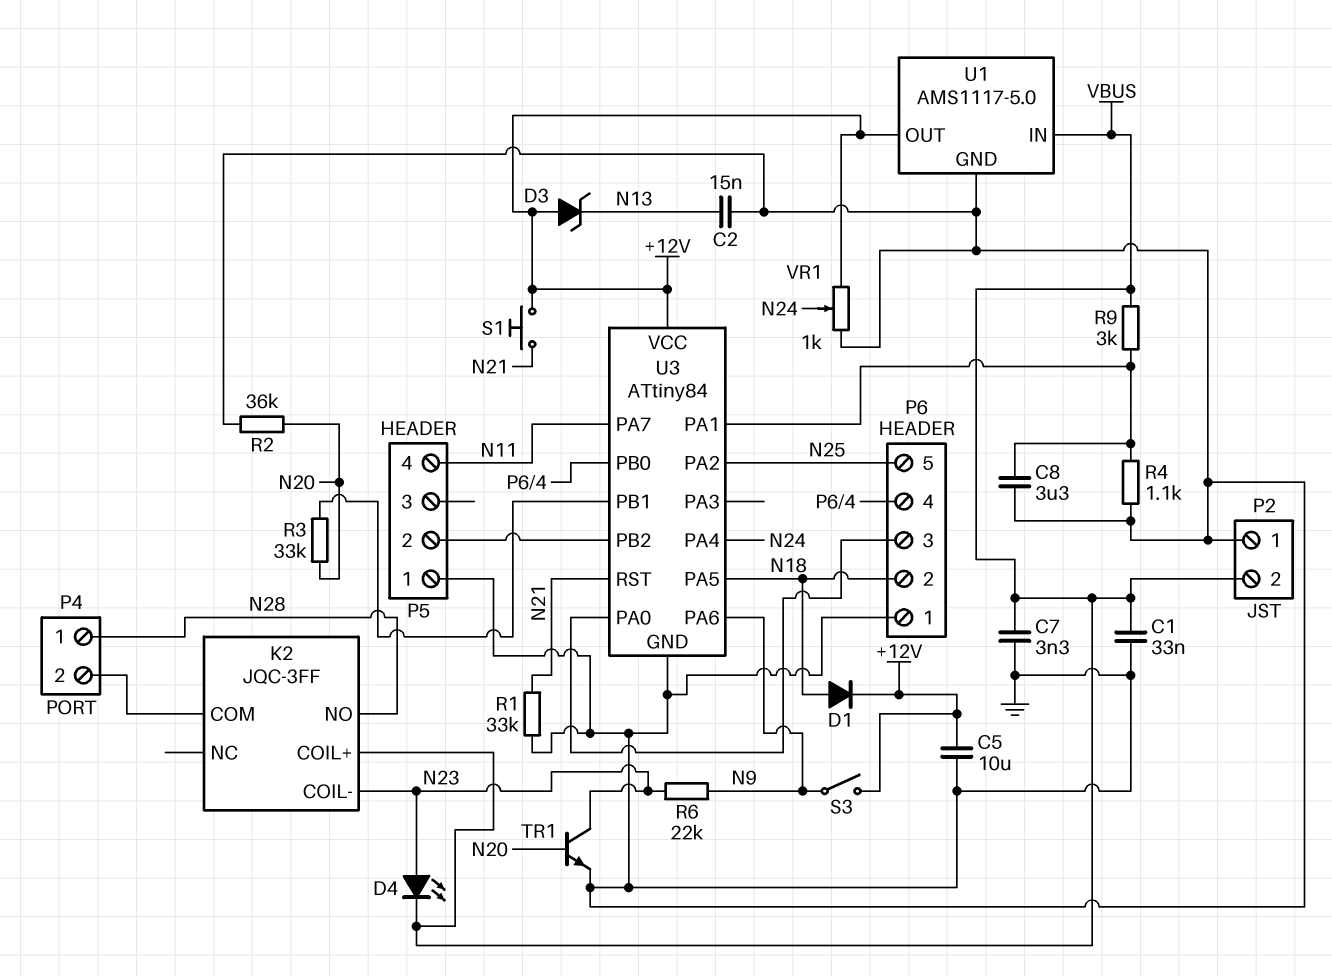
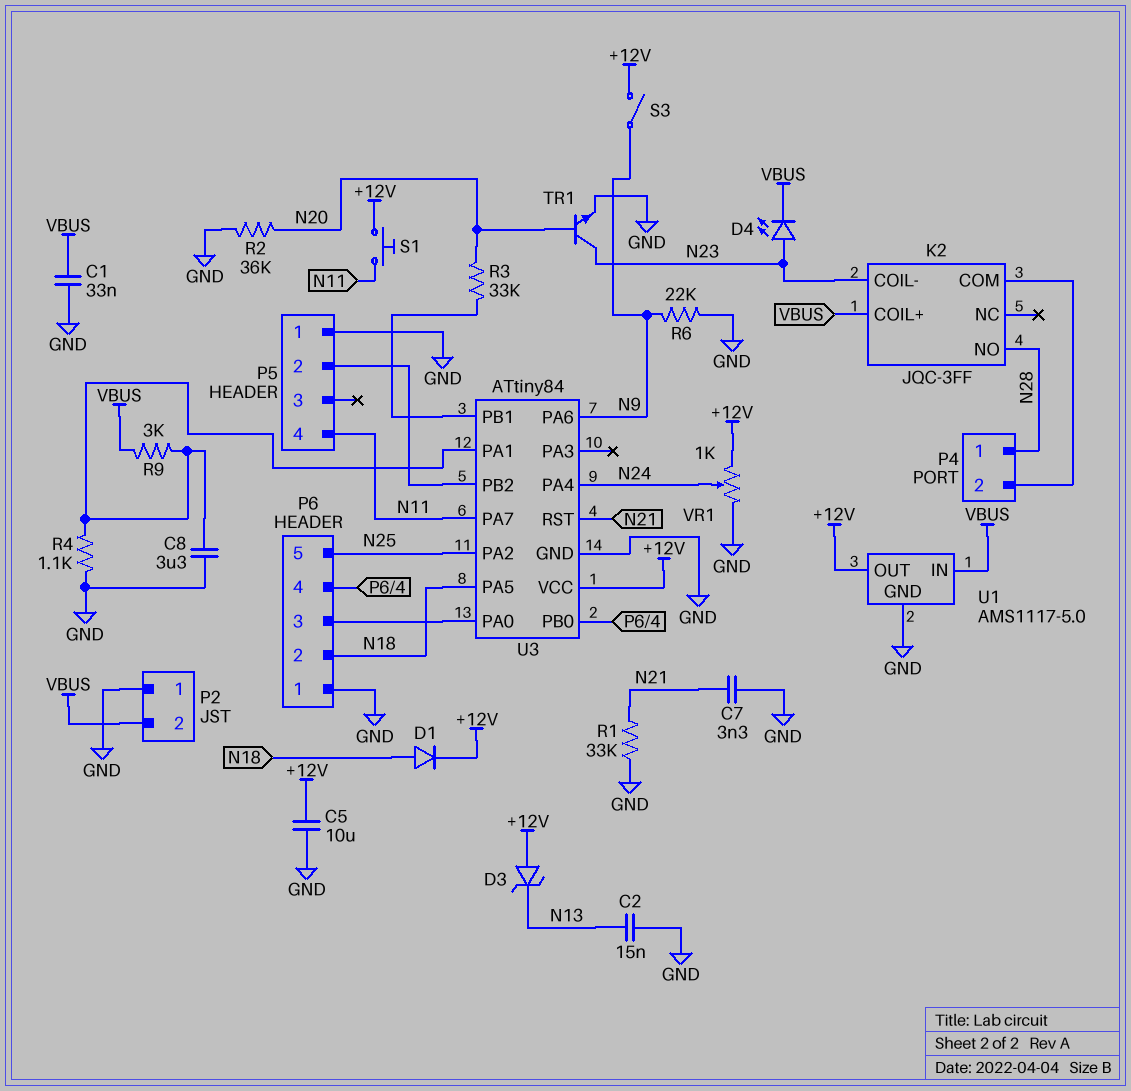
C7: 3.3nF (GND, VBUS) -> 3.3nF (GND, N21)
R6: 22k (N9, N23) -> 22k (GND, N9)
S1: button (+12V, N21) -> button (+12V, N11)

